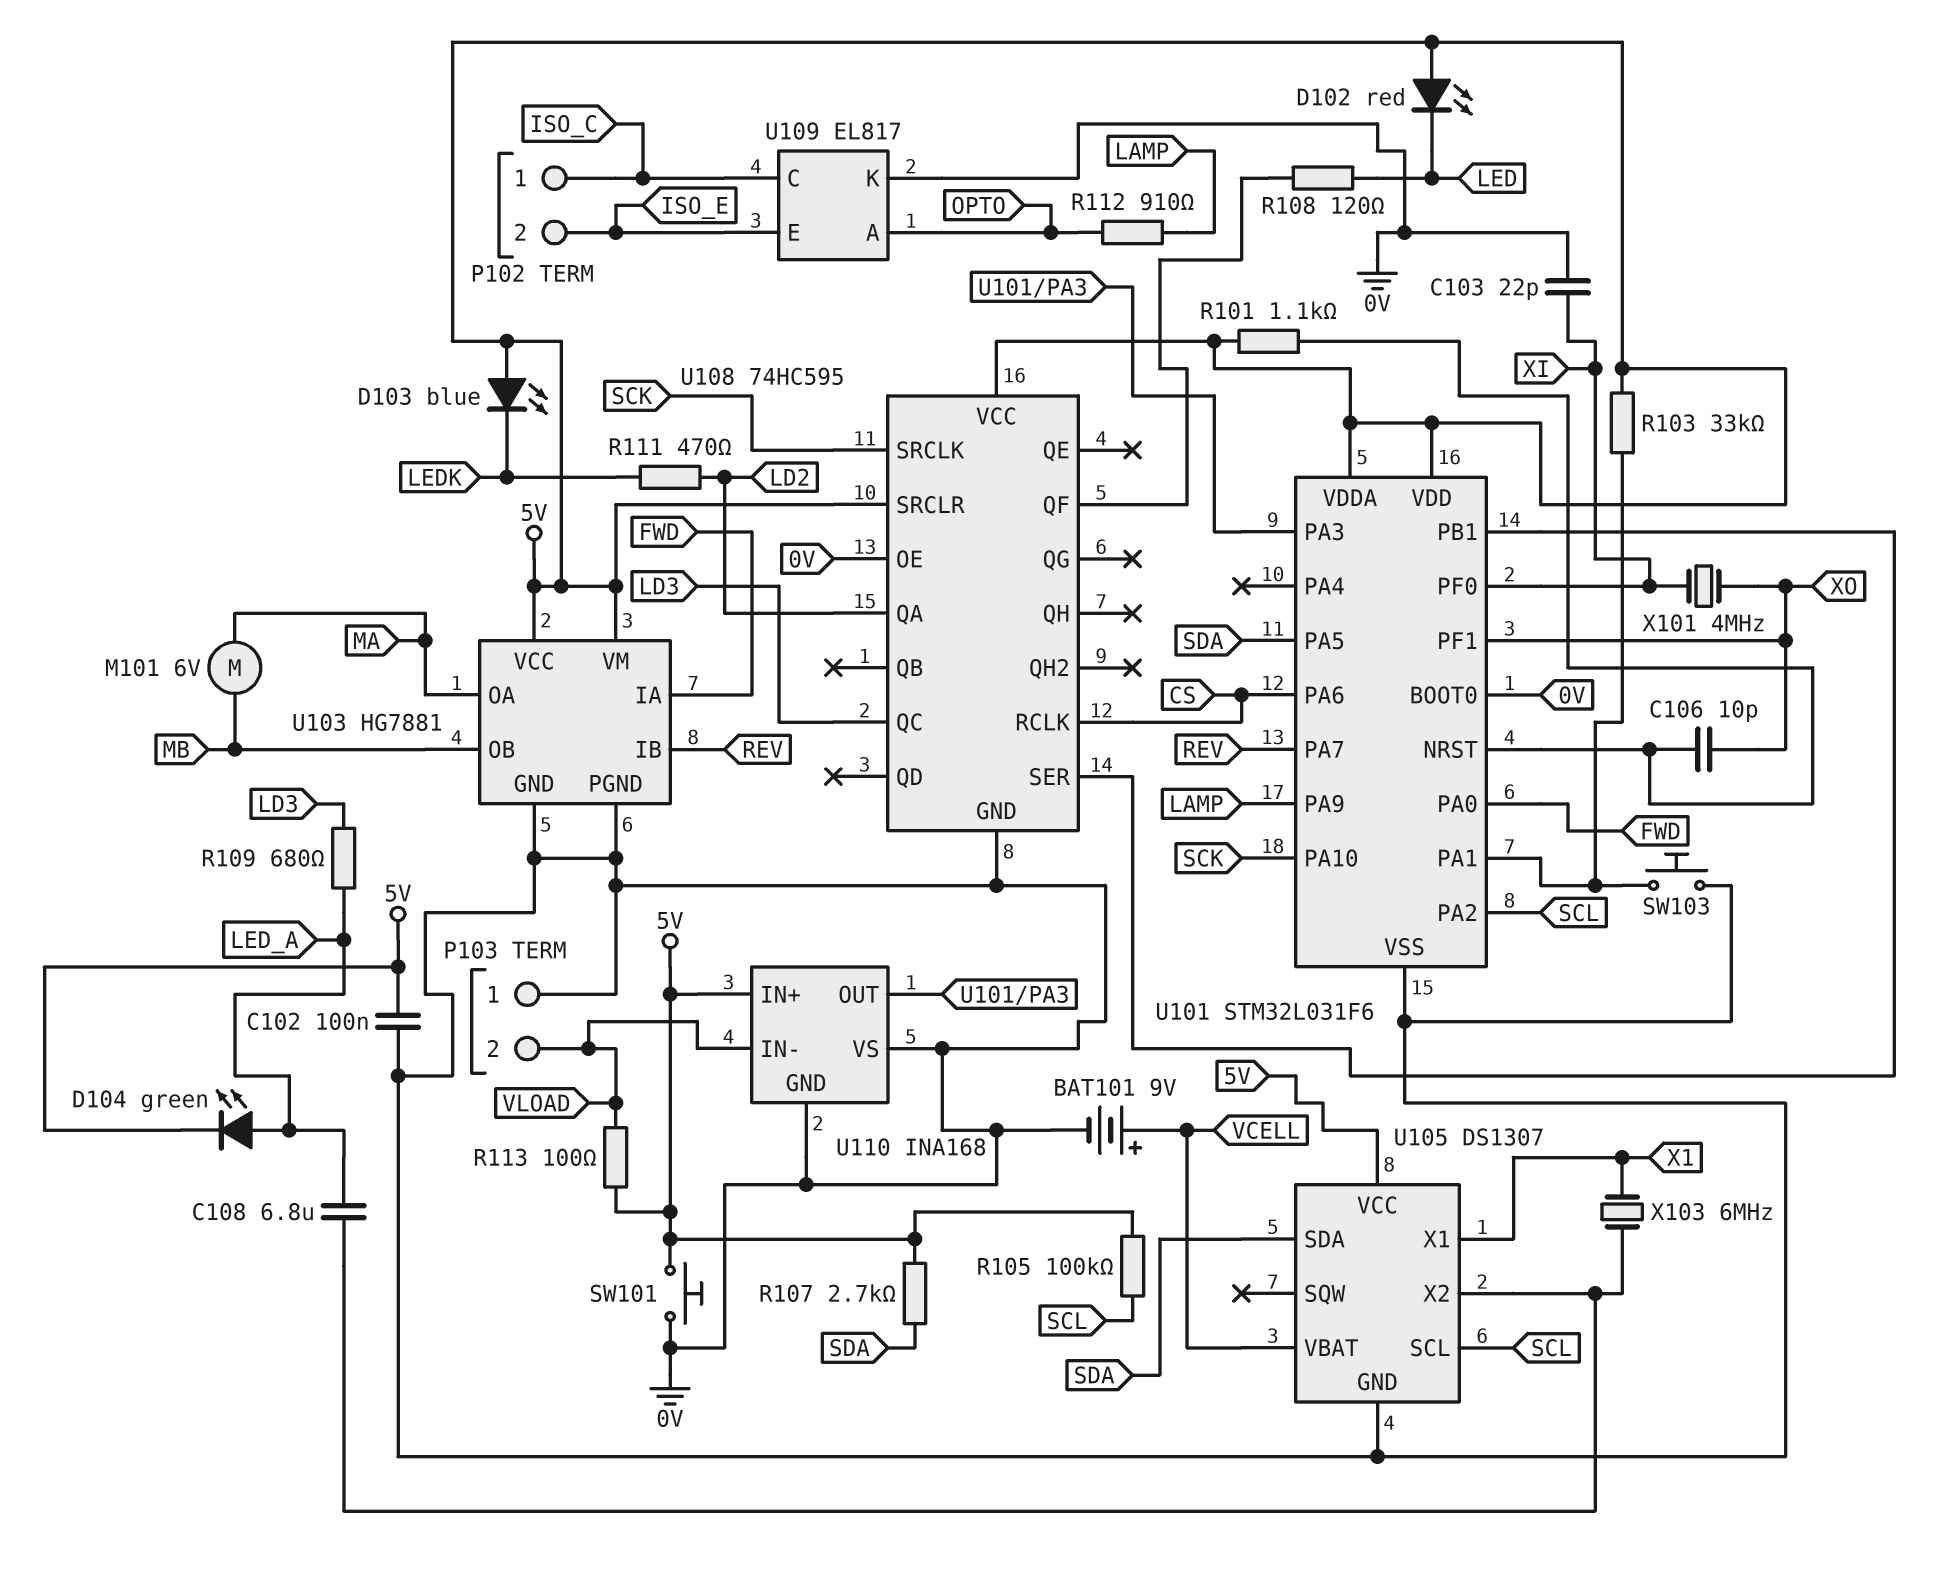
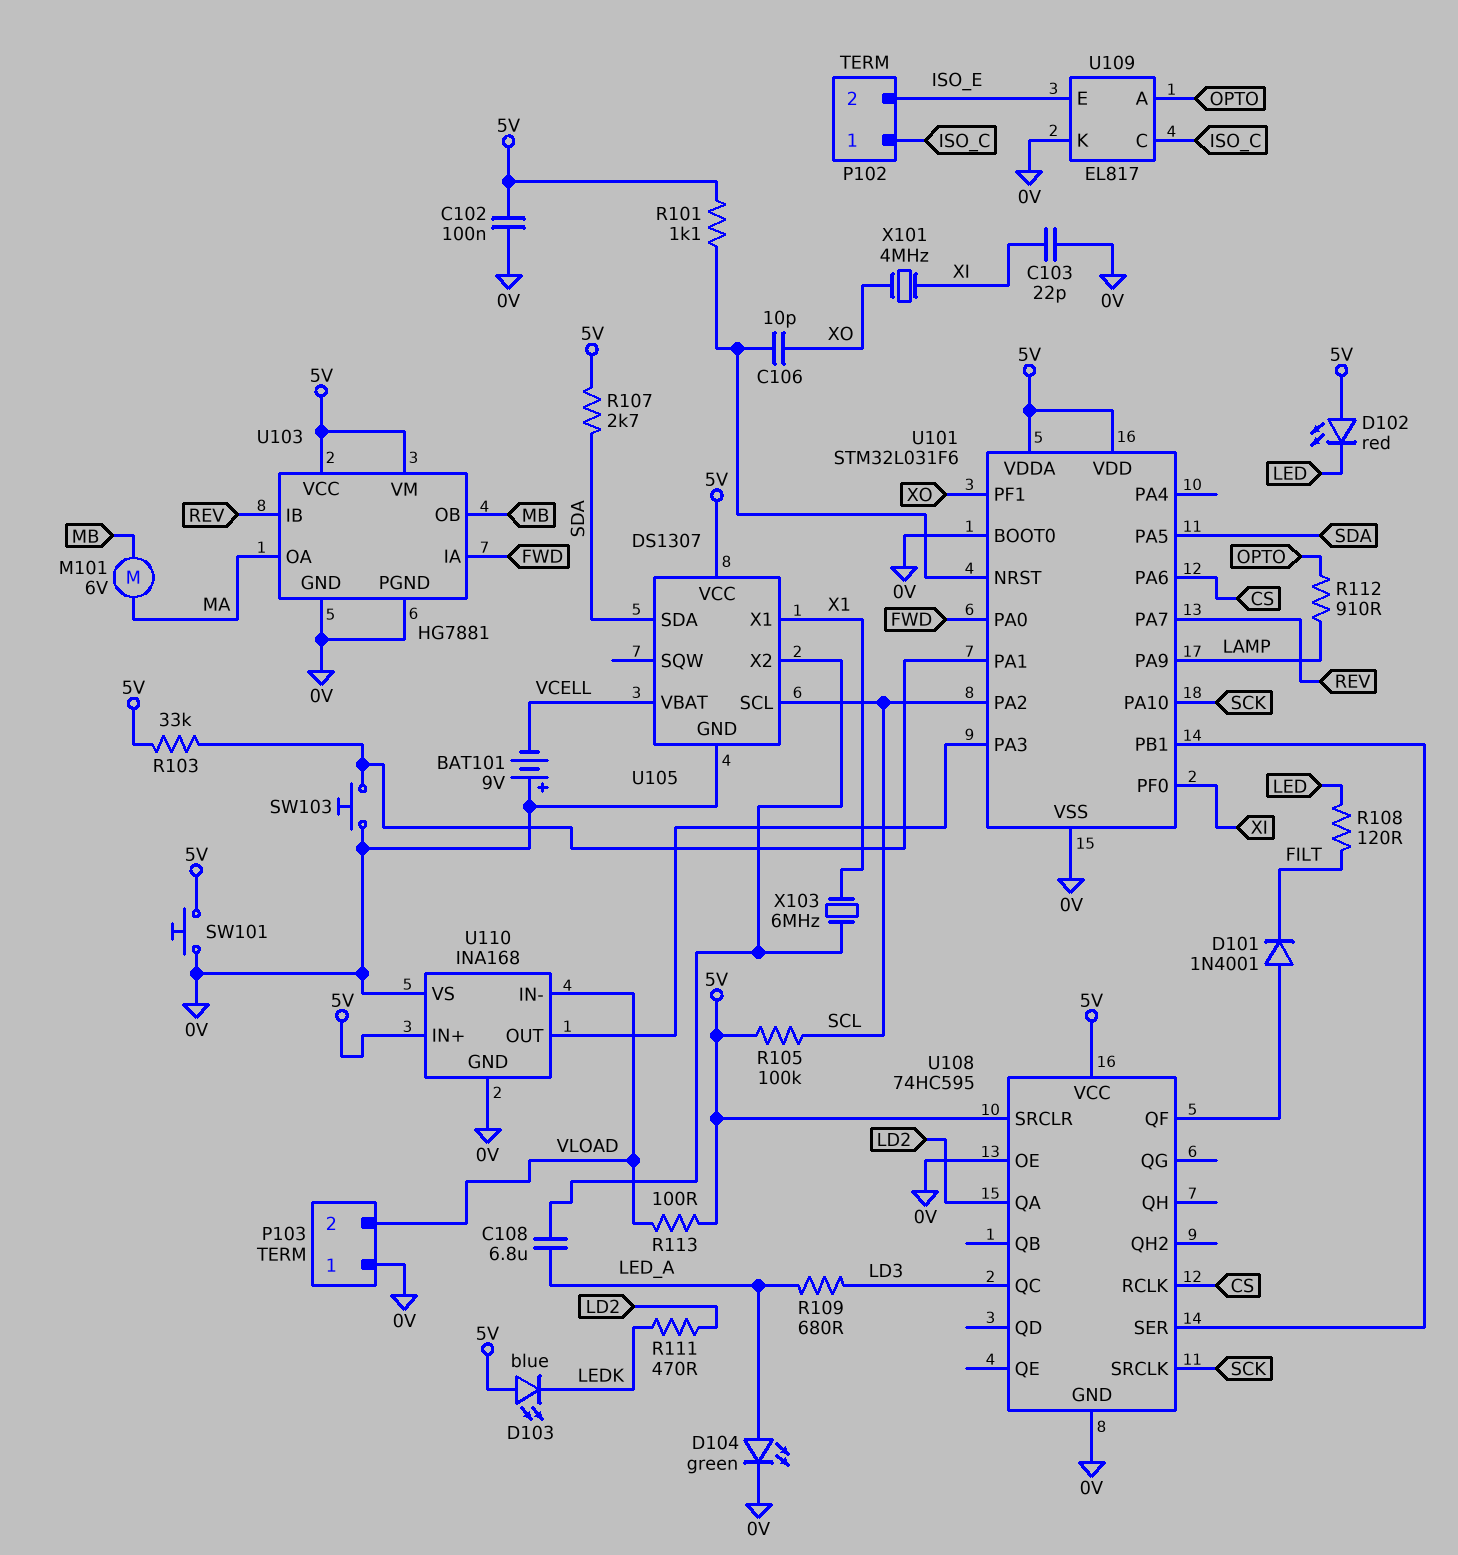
BAT101: 9V (plus VCELL, minus 0V) -> 9V (plus 0V, minus VCELL)
D101: none -> diode 1N4001 (A U108/QF, K FILT)
D104: LED green (A LED_A, K 5V) -> LED green (A LED_A, K 0V)
R108: 120 (LED, U108/QF) -> 120 (FILT, LED)

